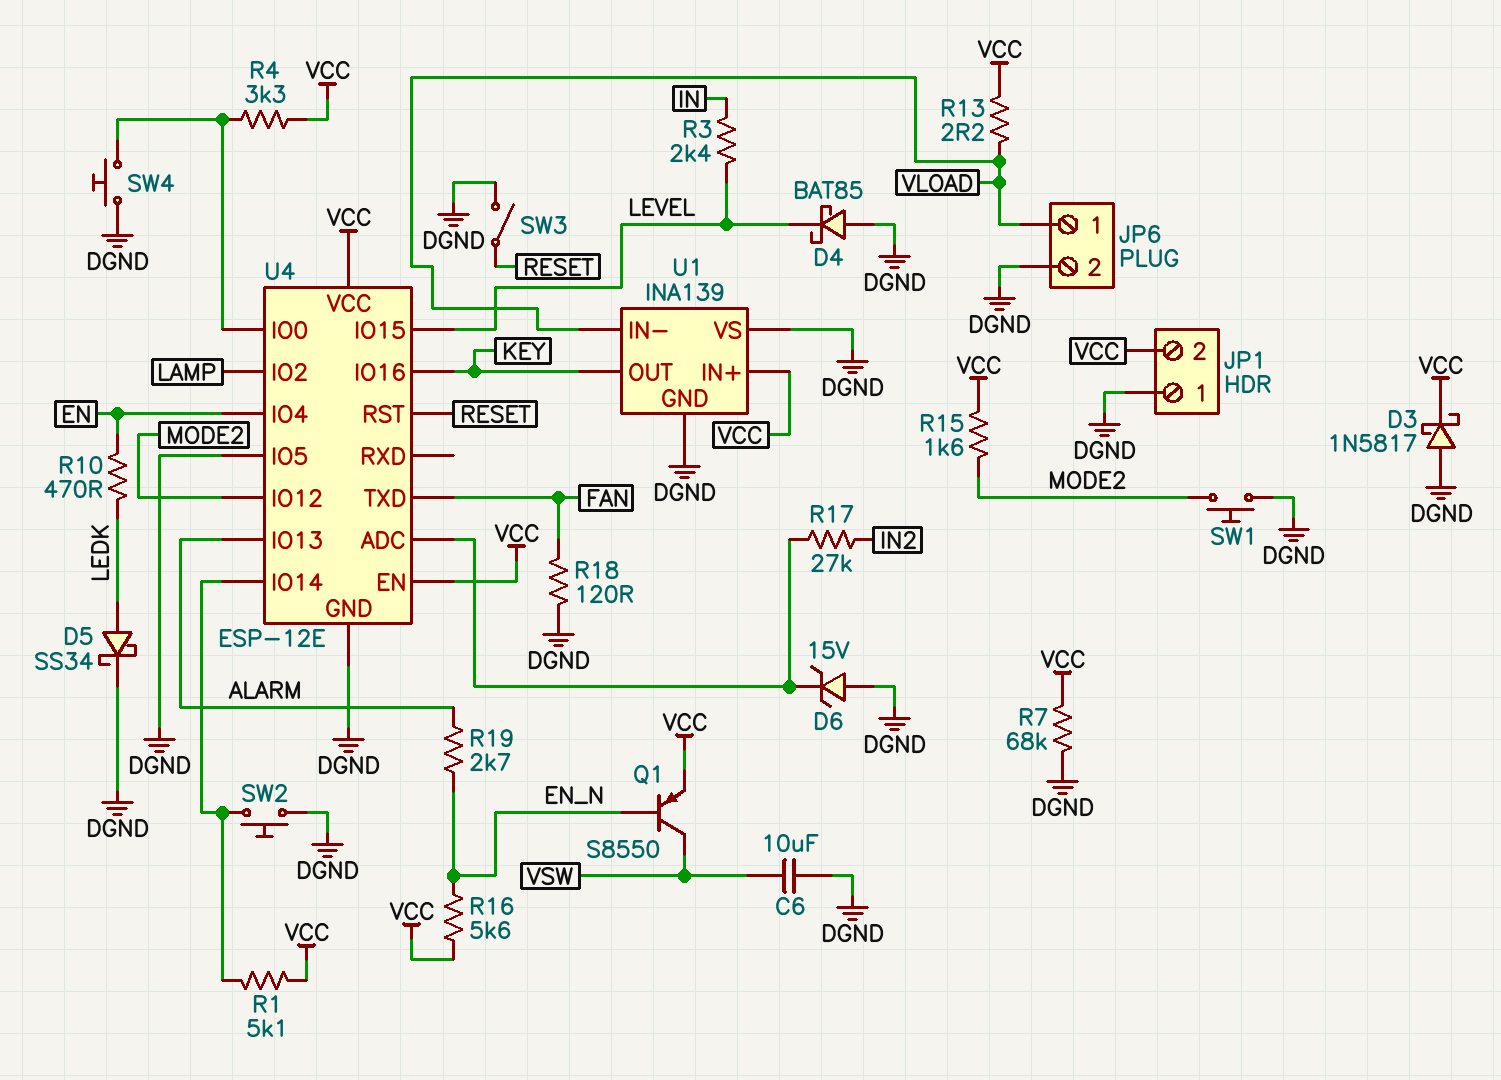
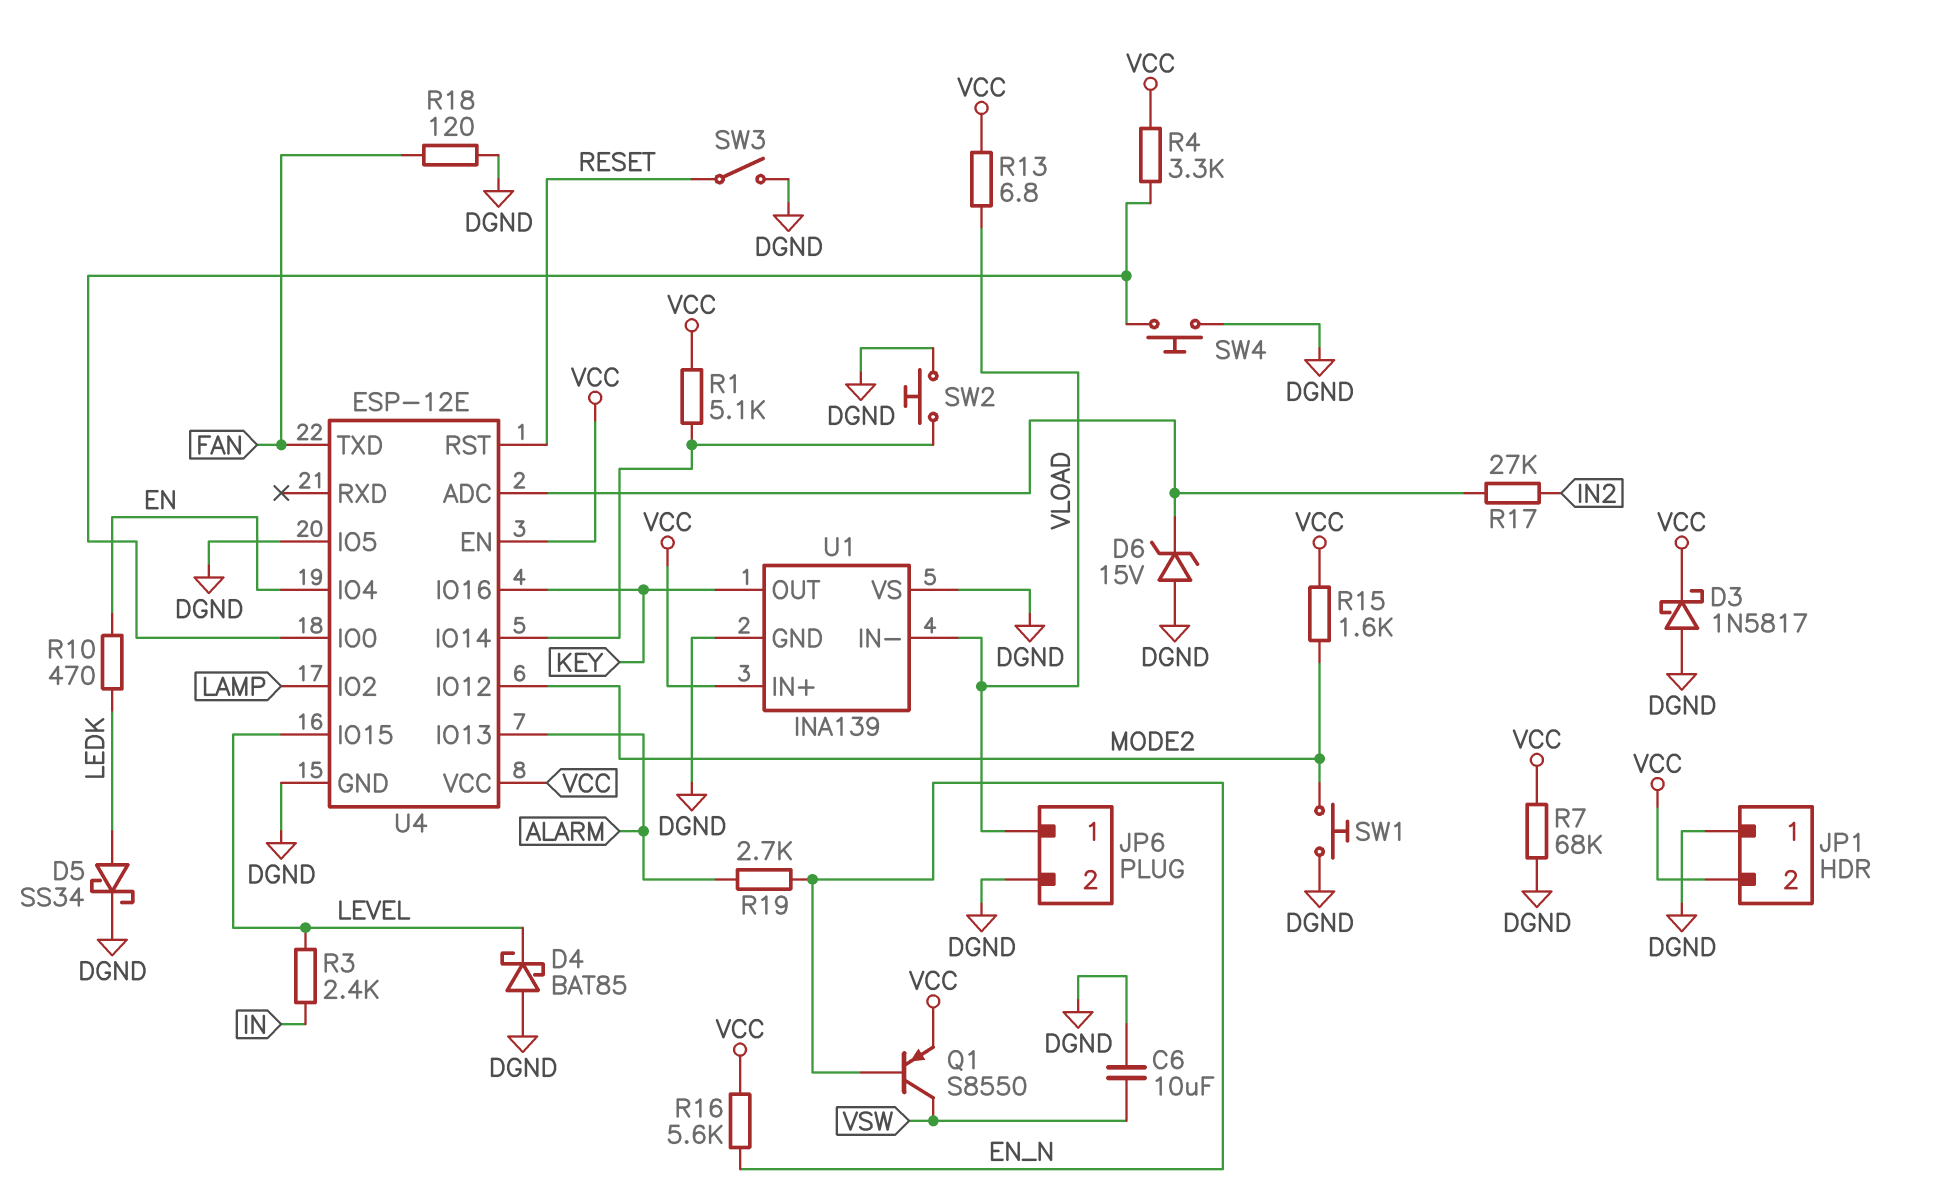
R13: 2.2 (VCC, VLOAD) -> 6.8 (VCC, VLOAD)

